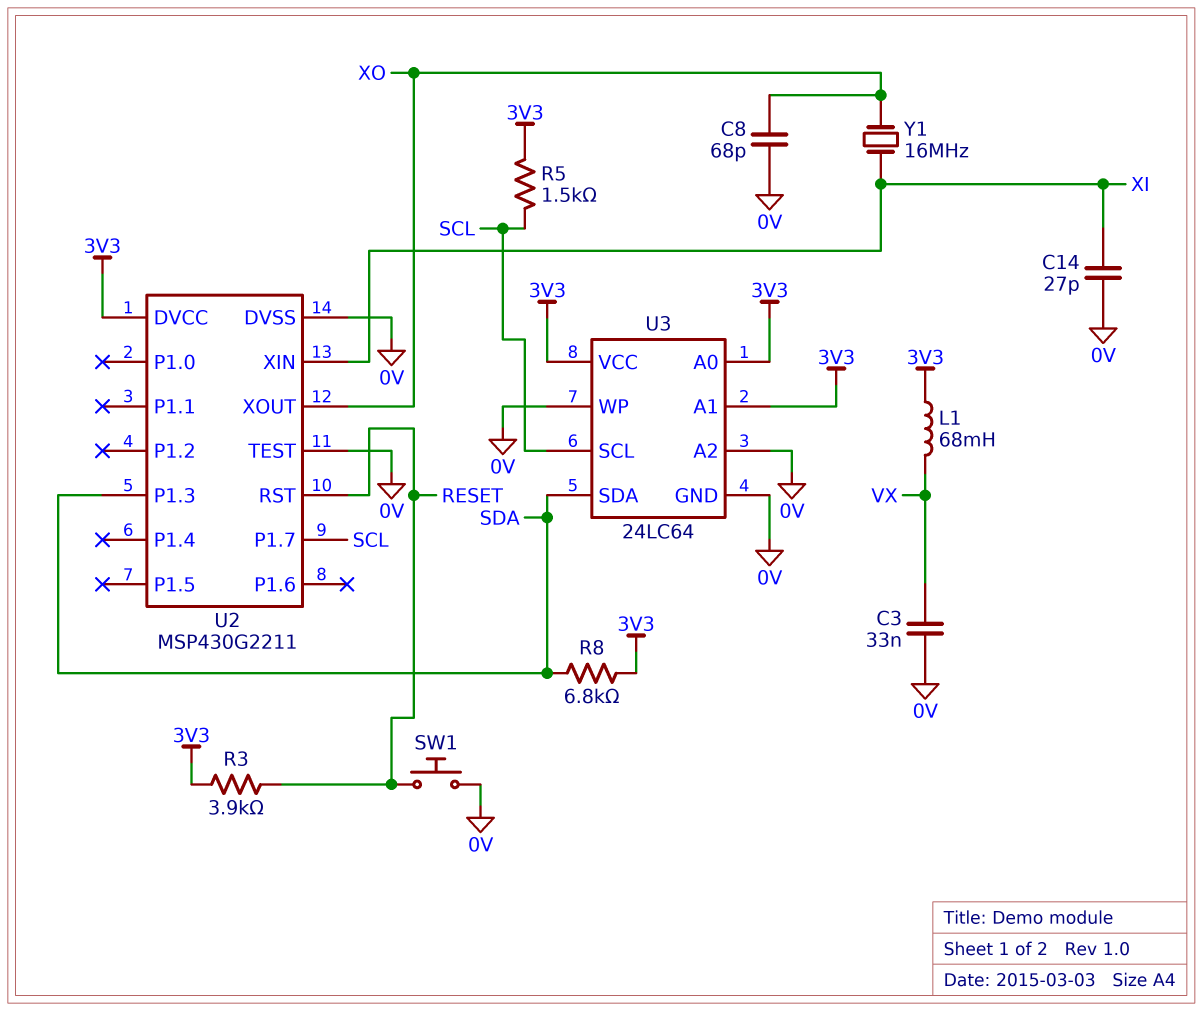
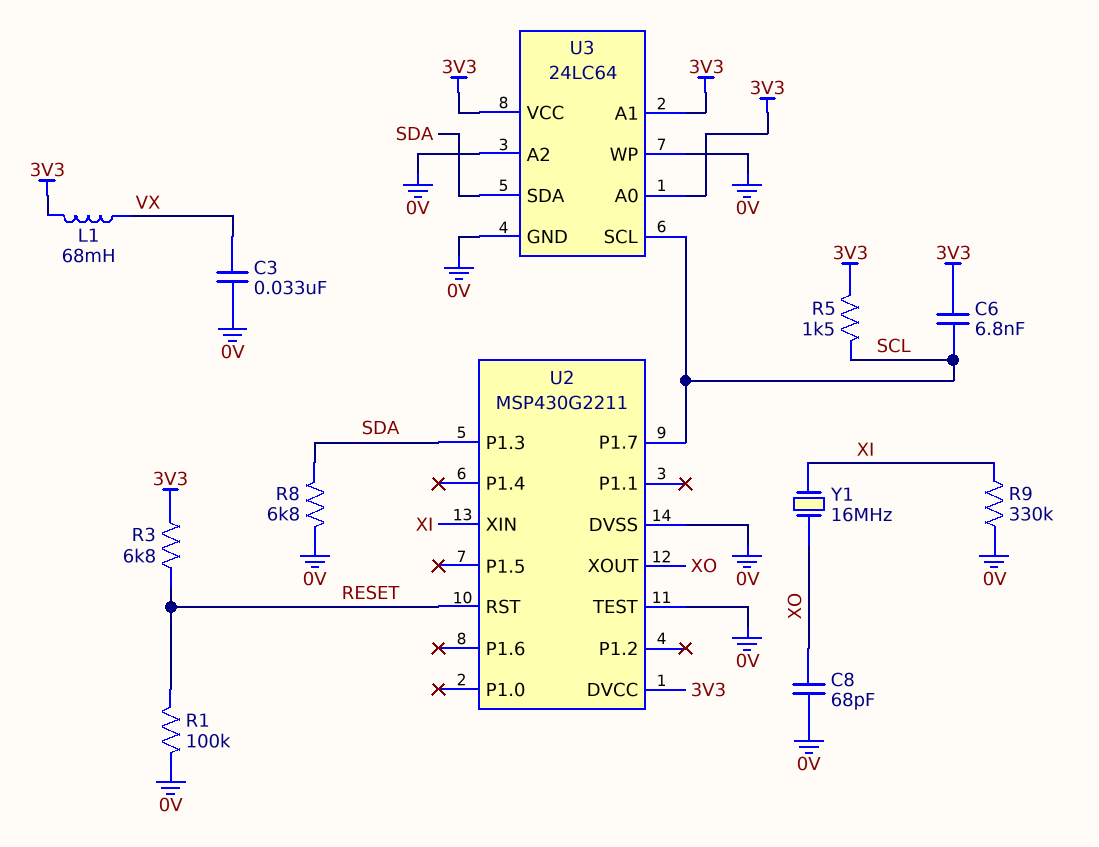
C6: none -> 6.8nF (3V3, SCL)
C14: 27pF (0V, XI) -> none
R1: none -> 100k (0V, RESET)
R3: 3.9k (3V3, RESET) -> 6.8k (3V3, RESET)
R8: 6.8k (3V3, SDA) -> 6.8k (0V, SDA)
R9: none -> 330k (0V, XI)
SW1: button (0V, RESET) -> none

